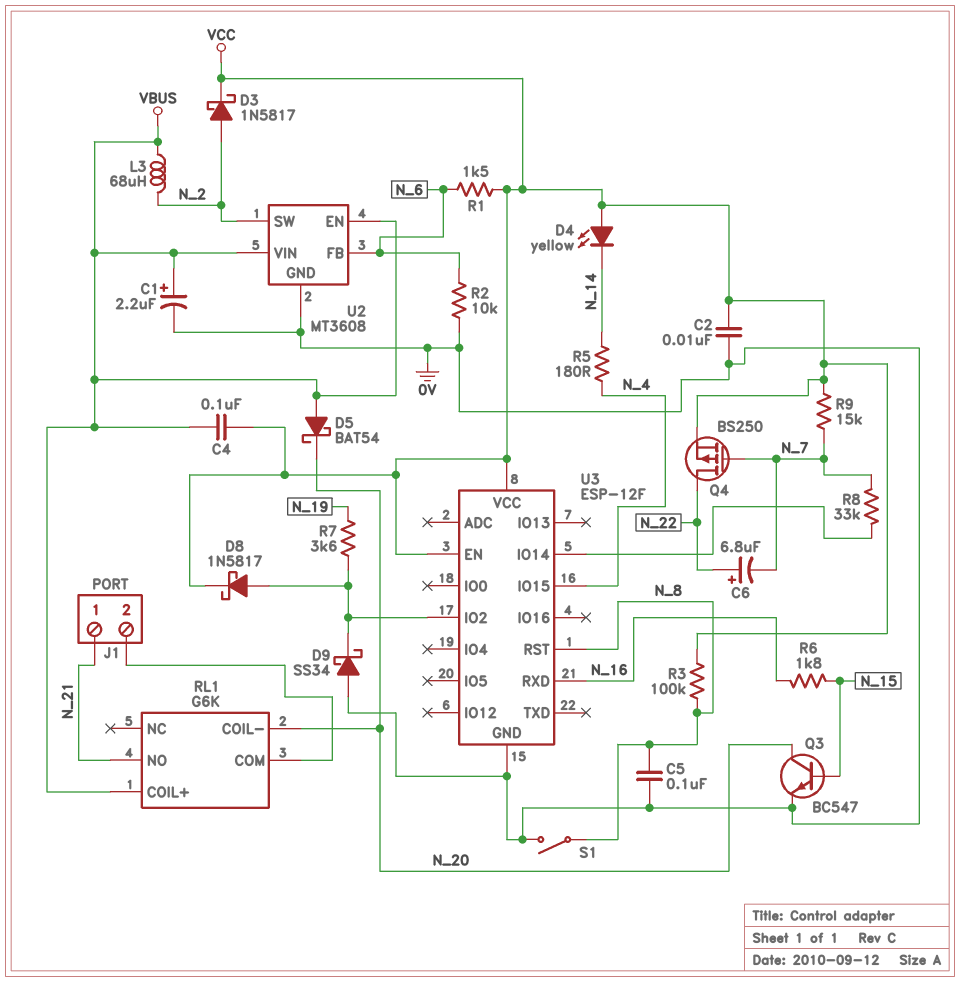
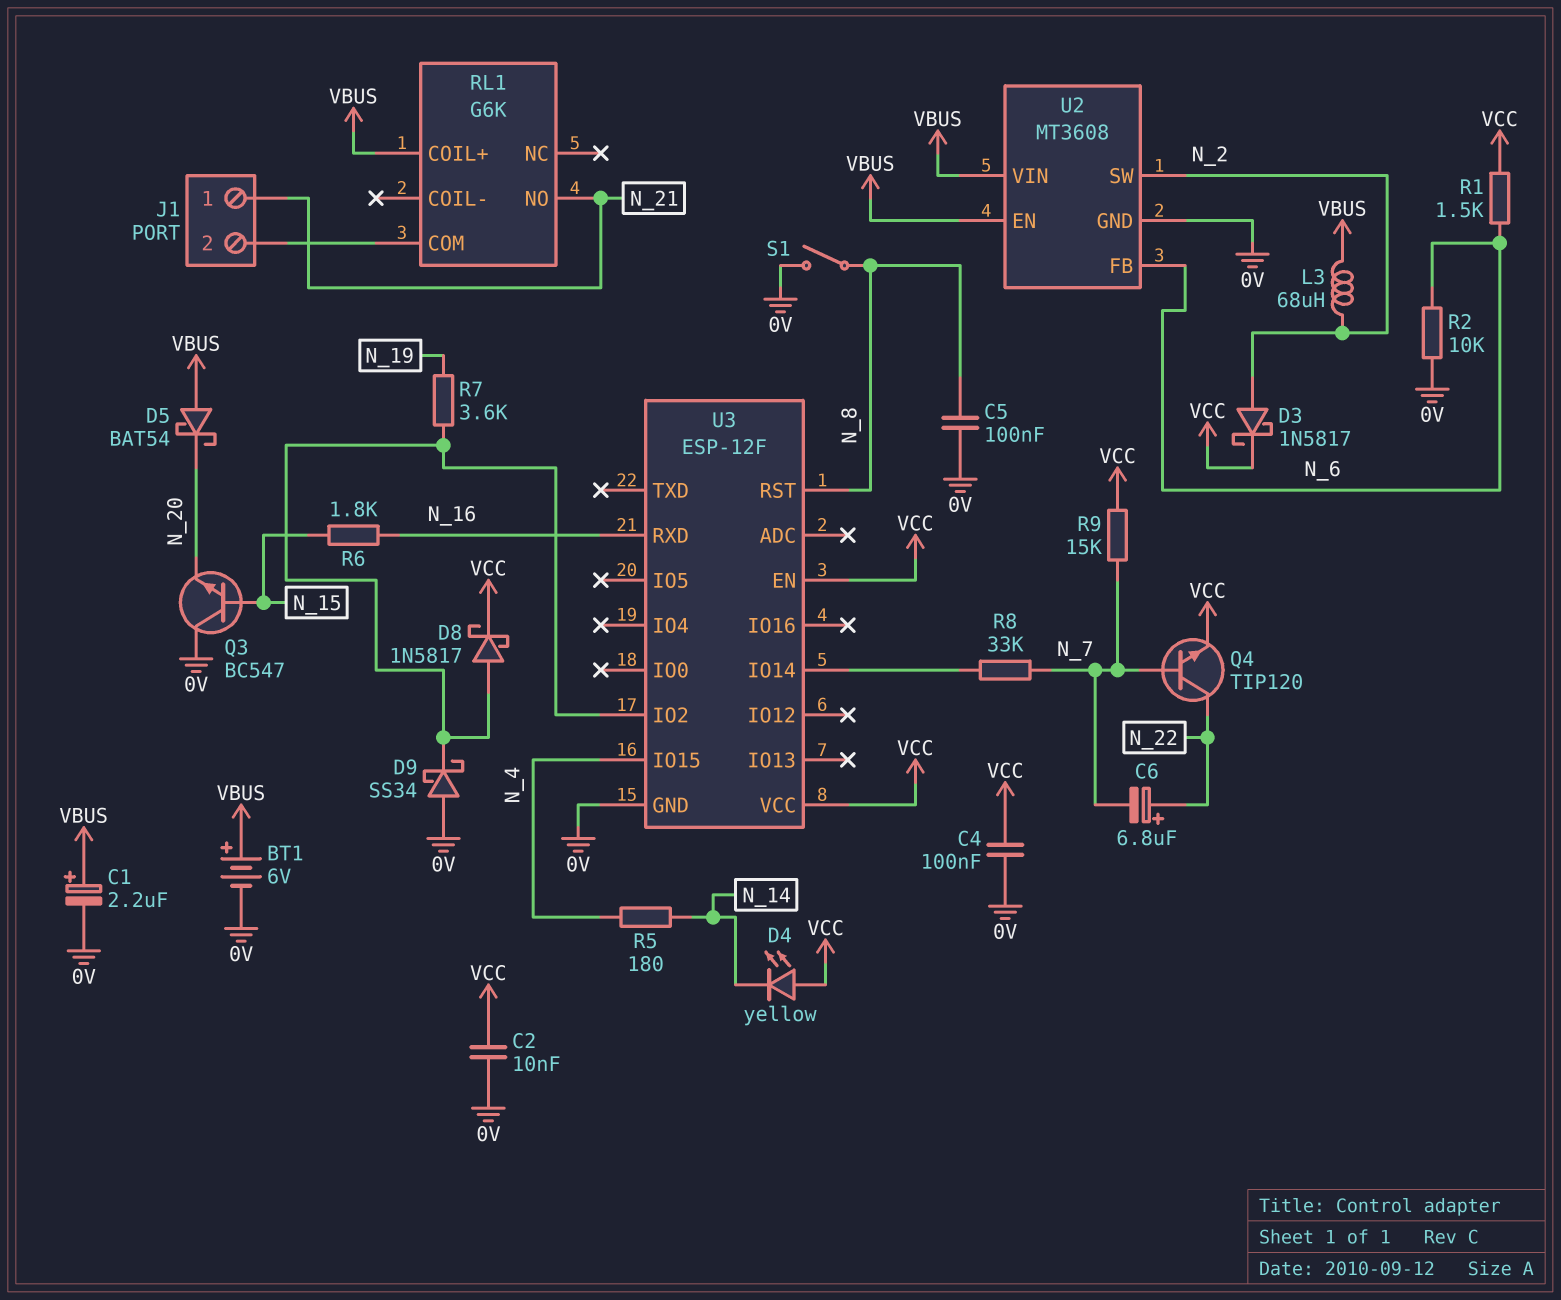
BT1: none -> 6V (plus VBUS, minus 0V)
C4: 100nF (VBUS, VCC) -> 100nF (0V, VCC)
Q3: NPN BC547 (B N_15, C N_20, E 0V) -> NPN BC547 (B N_15, C 0V, E N_20)
Q4: PMOS BS250 (G N_7, D N_22, S VCC) -> NPN TIP120 (B N_7, C N_22, E VCC)
R3: 100k (N_8, VCC) -> none
RL1 pin COIL-: N_20 -> none

